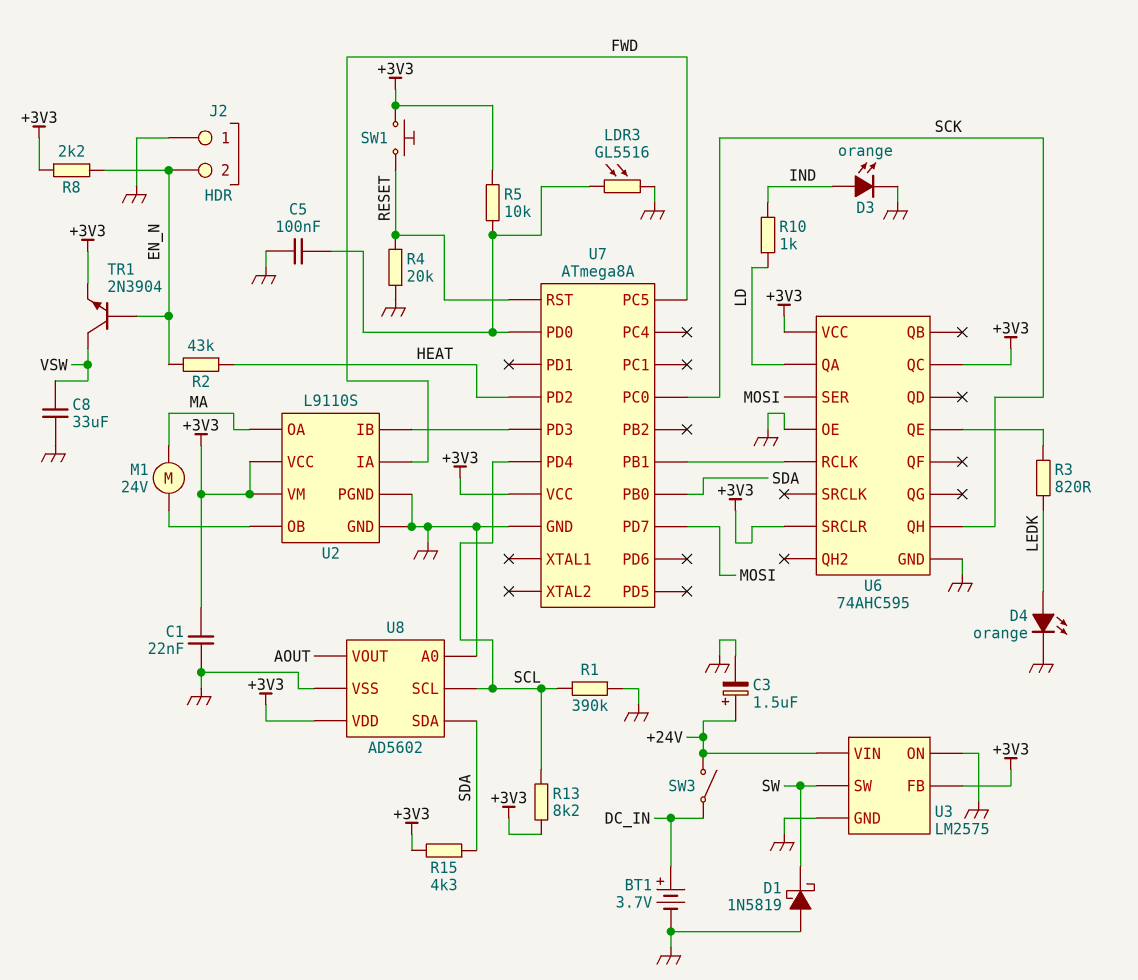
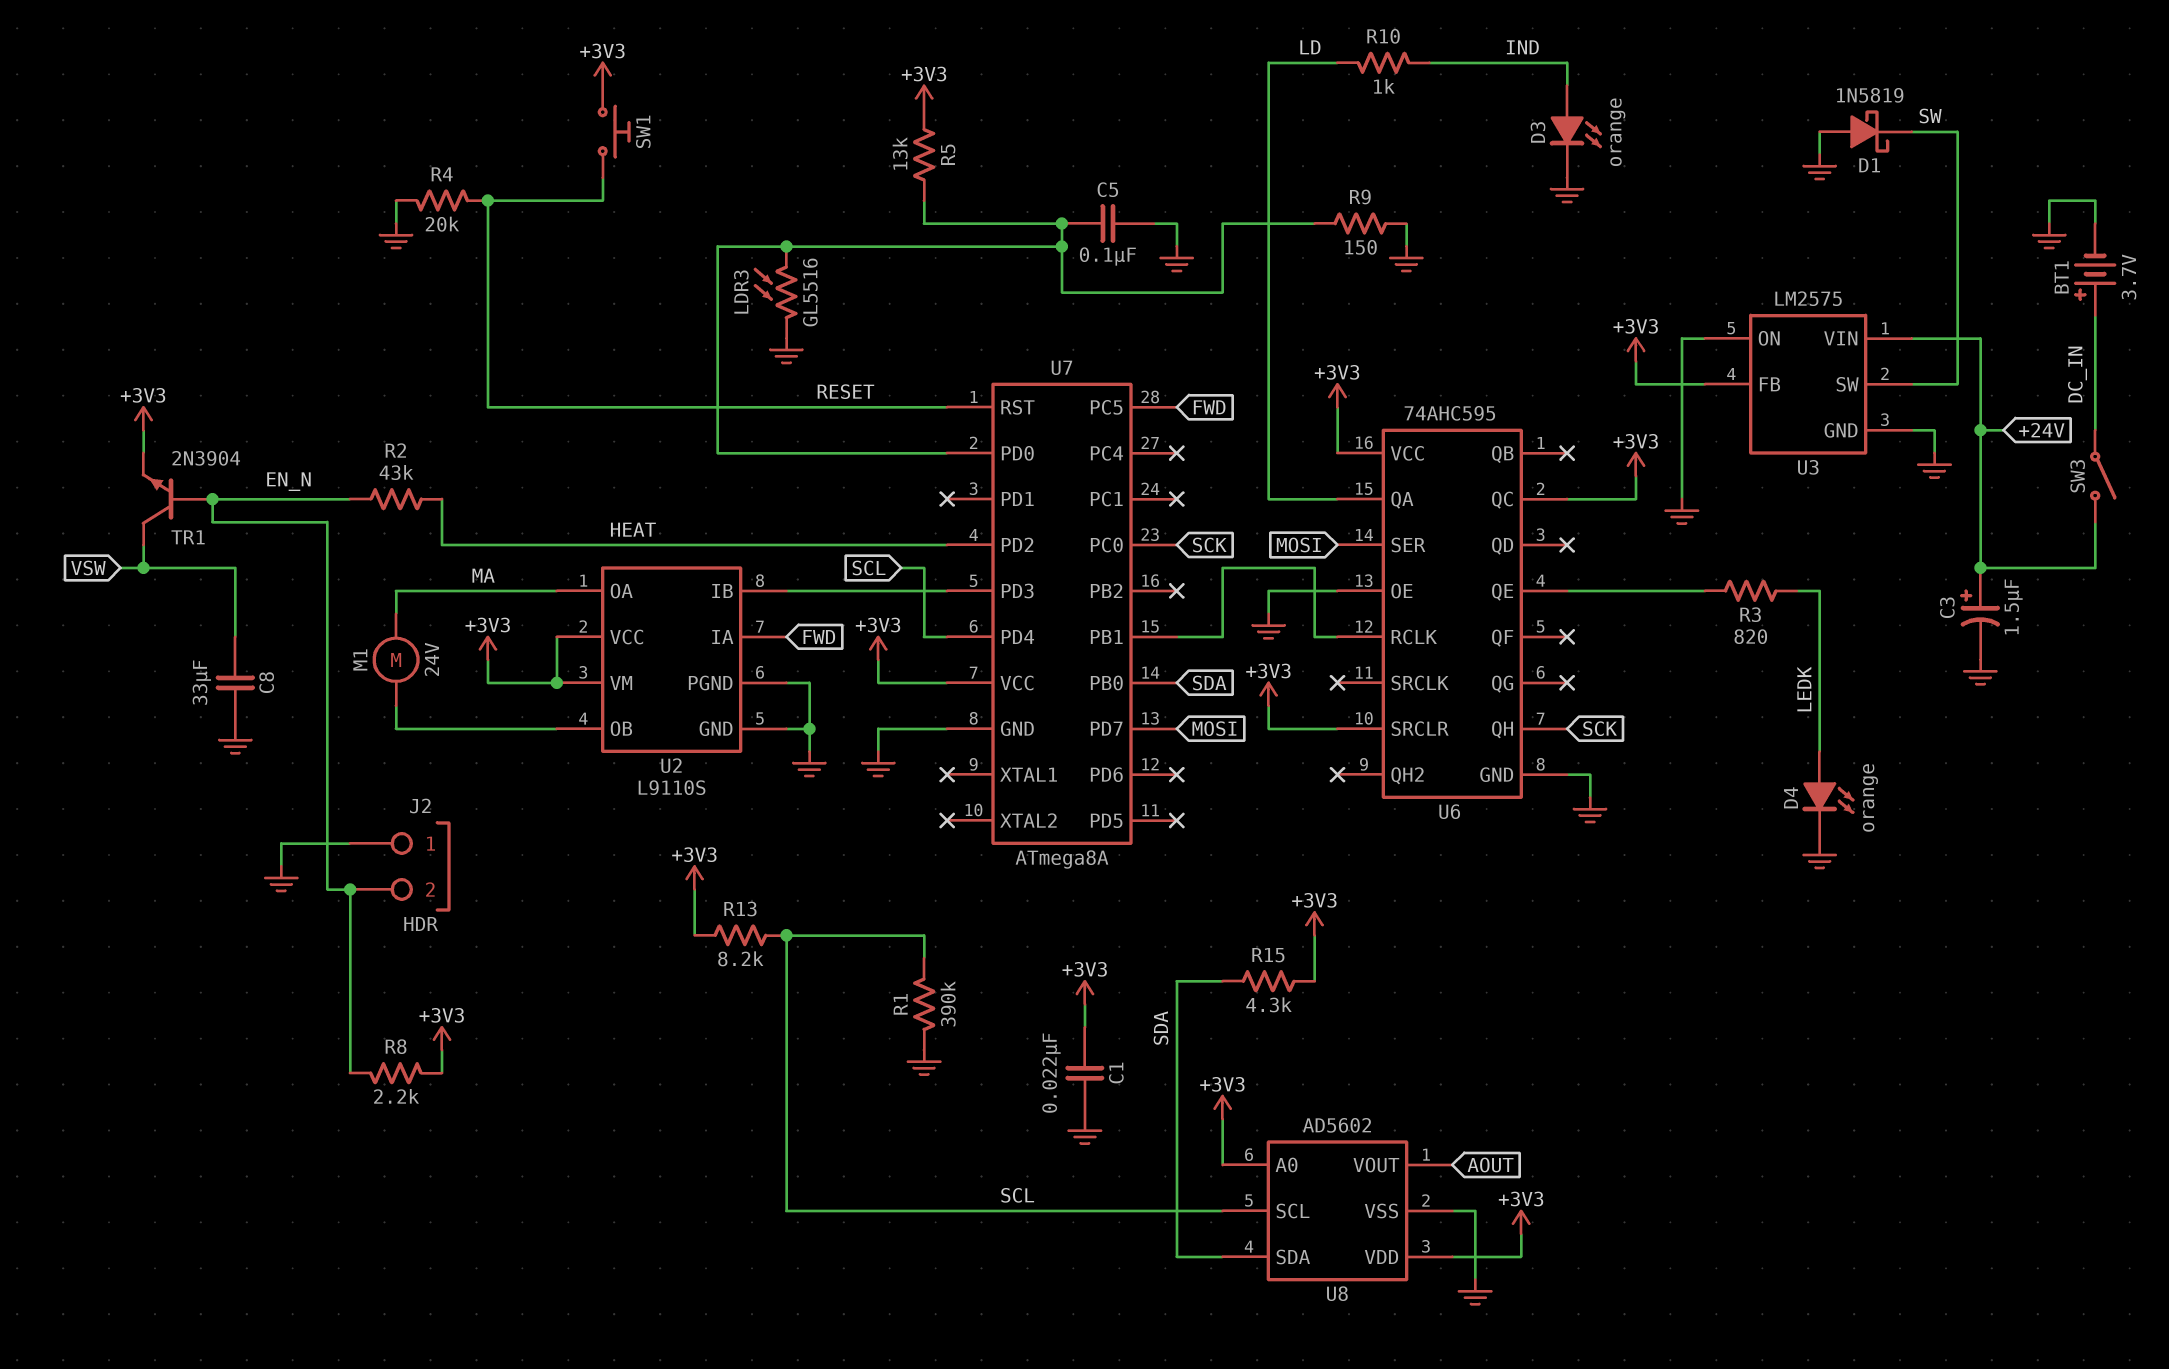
R5: 10k (+3V3, U7/PD0) -> 13k (+3V3, U7/PD0)
R9: none -> 150 (GND, U7/PD0)
U8 pin A0: GND -> +3V3

